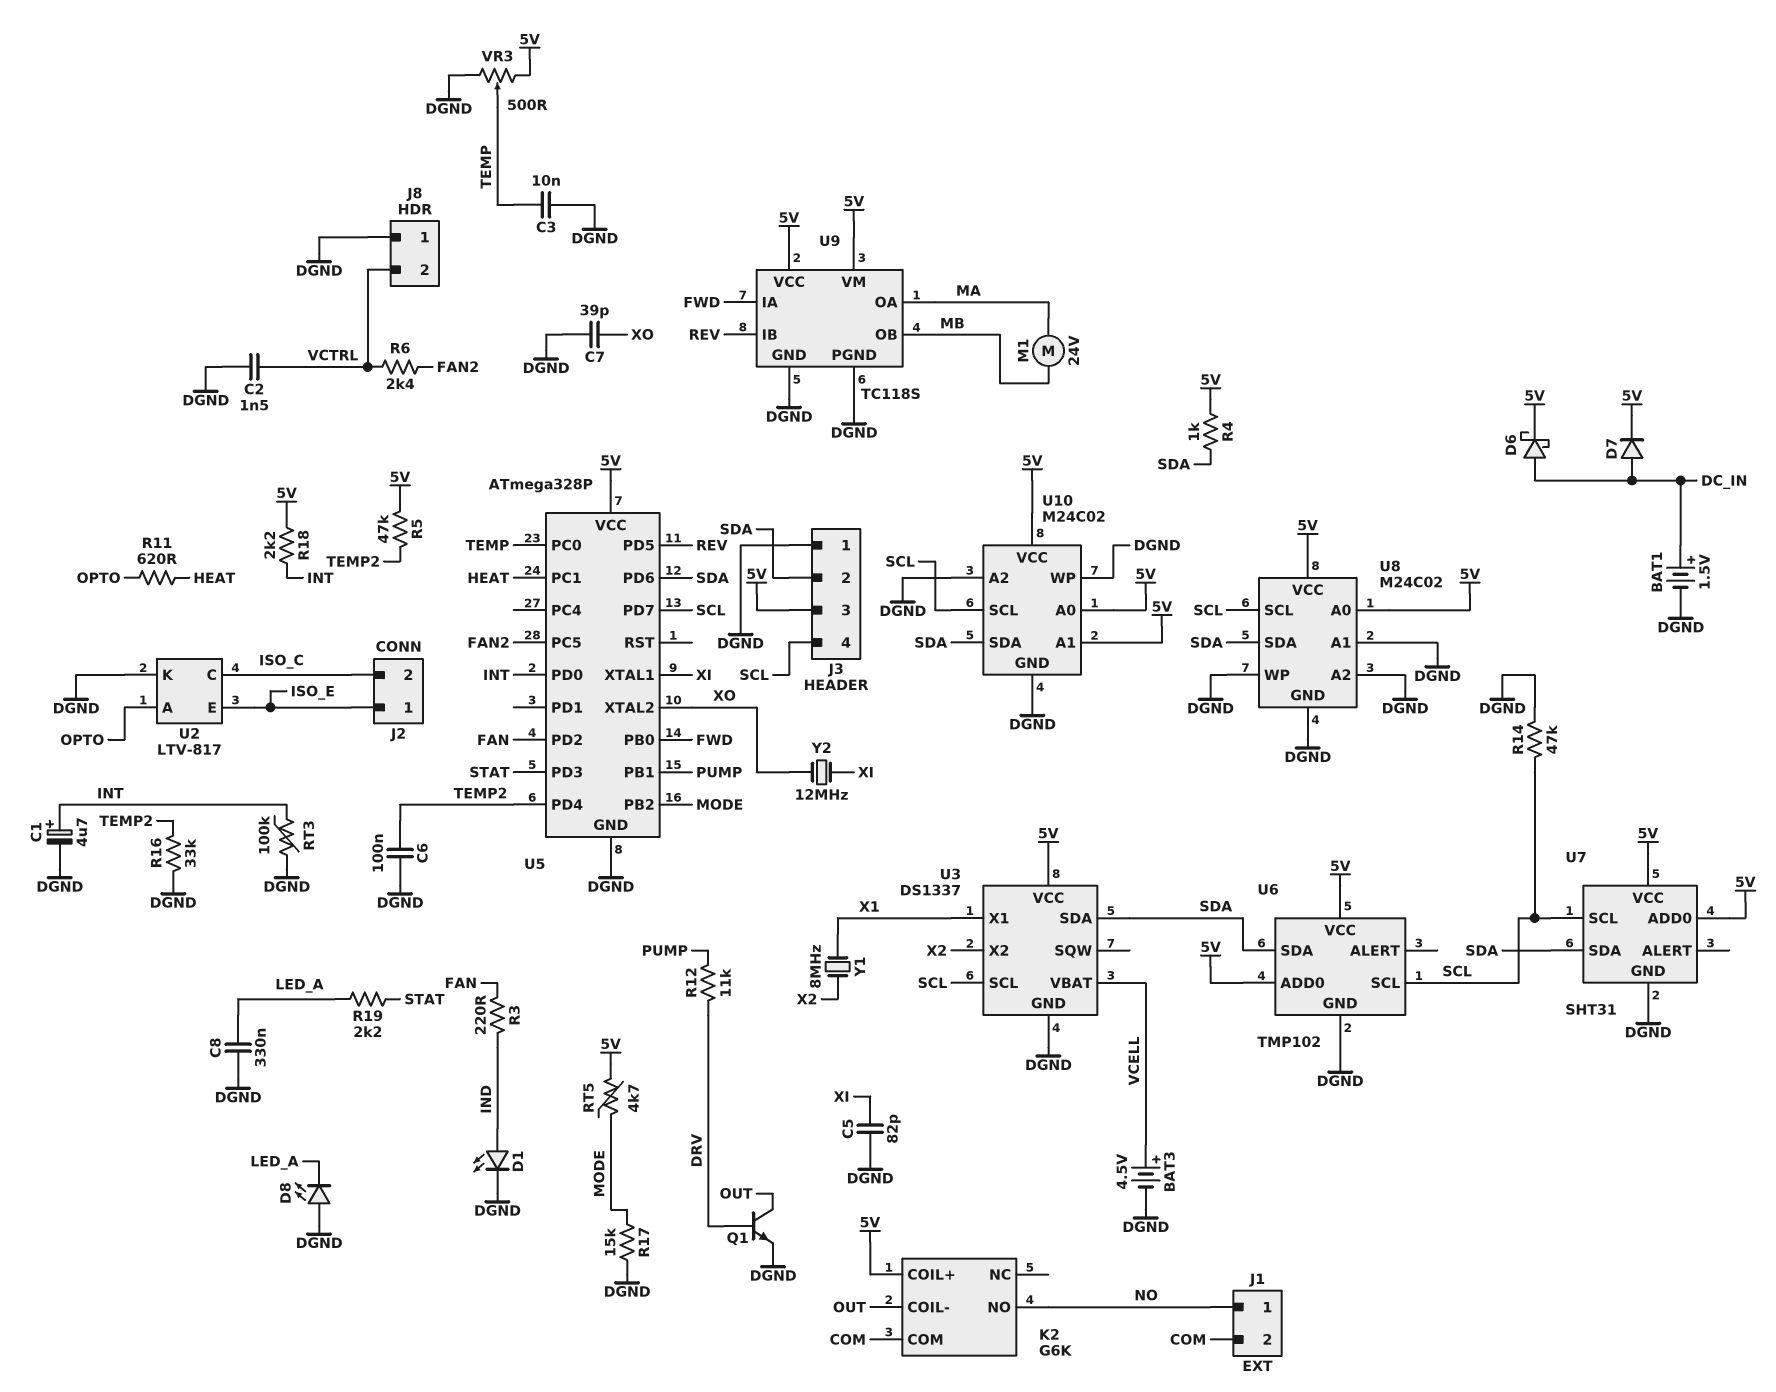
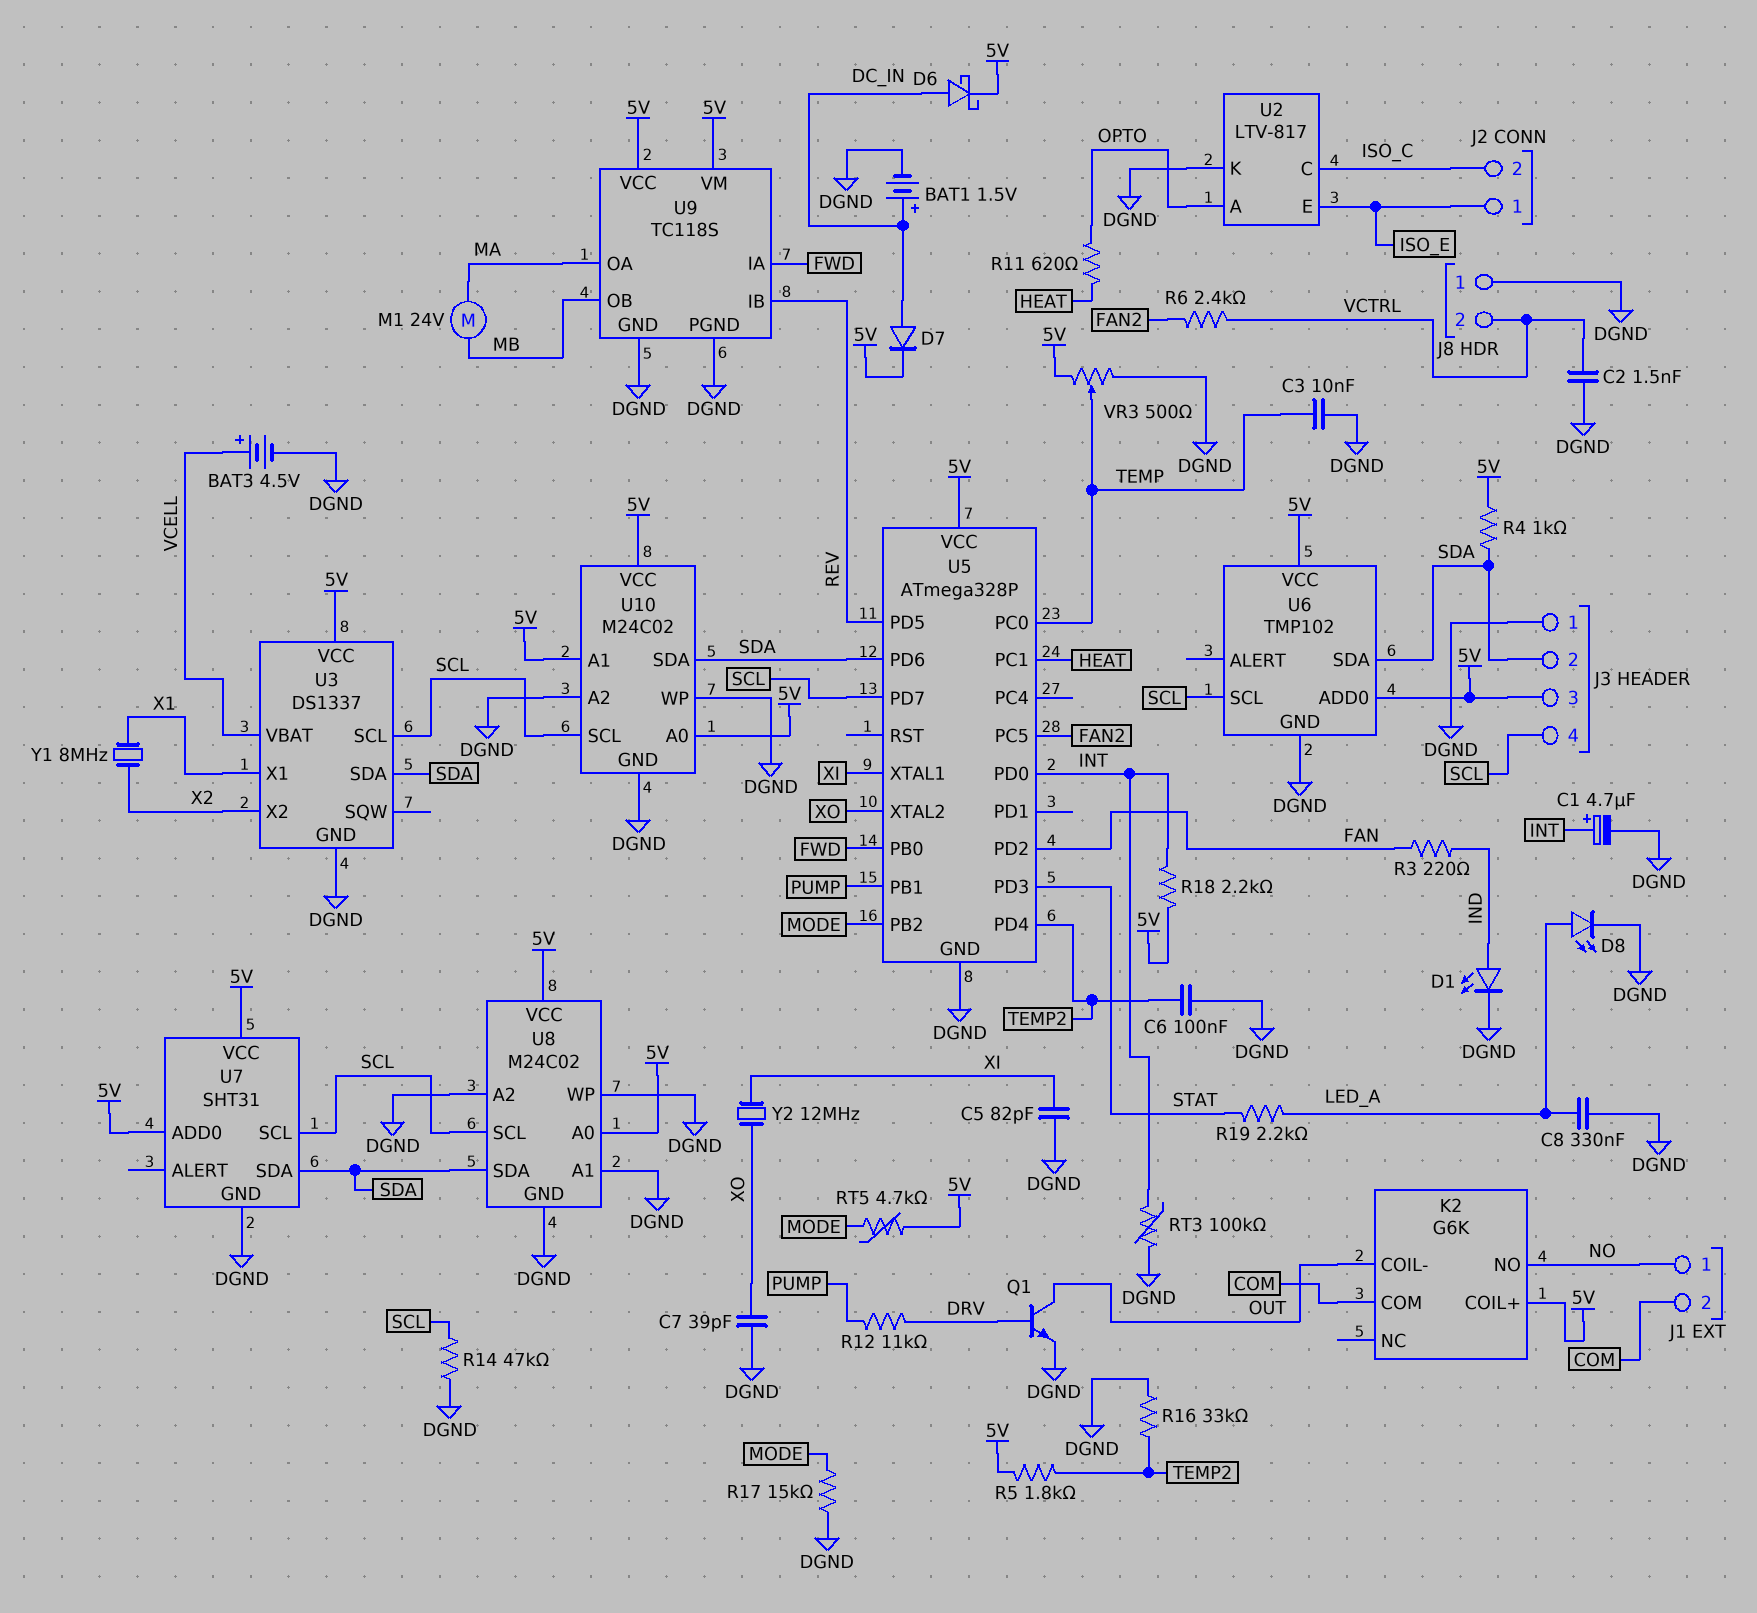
D8: LED (A DGND, K LED_A) -> LED (A LED_A, K DGND)
R5: 47k (5V, TEMP2) -> 1.8k (5V, TEMP2)

